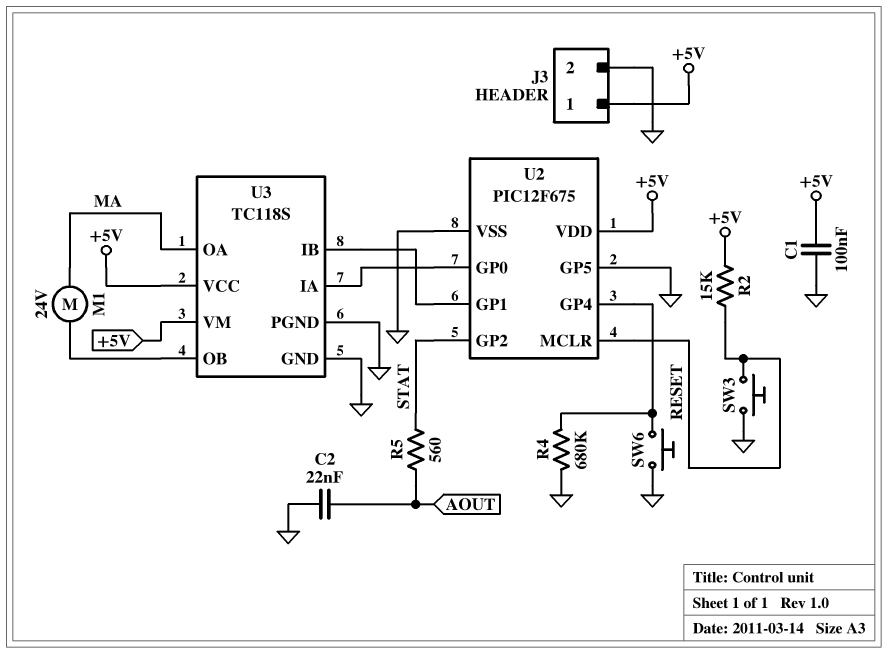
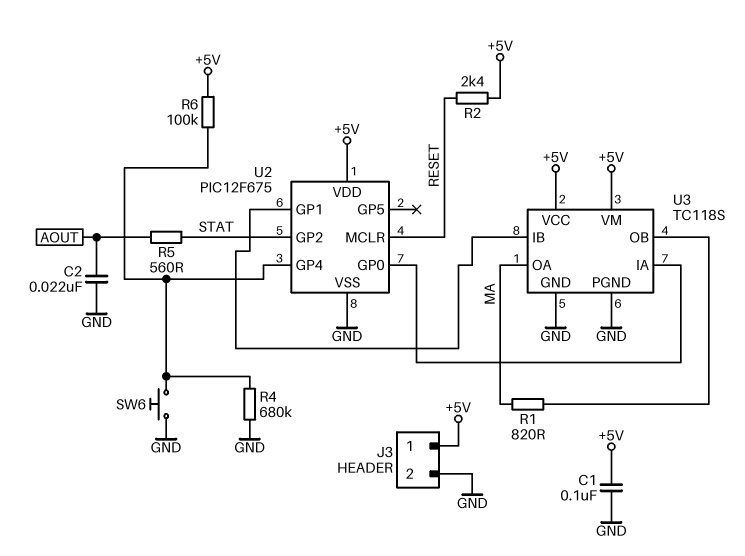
M1: motor 24V (MA, U3/OB) -> none
R1: none -> 820 (MA, U3/OB)
R2: 15k (+5V, RESET) -> 2.4k (+5V, RESET)
R6: none -> 100k (+5V, U2/GP4)
SW3: button (GND, RESET) -> none
U2 pin GP5: GND -> none

